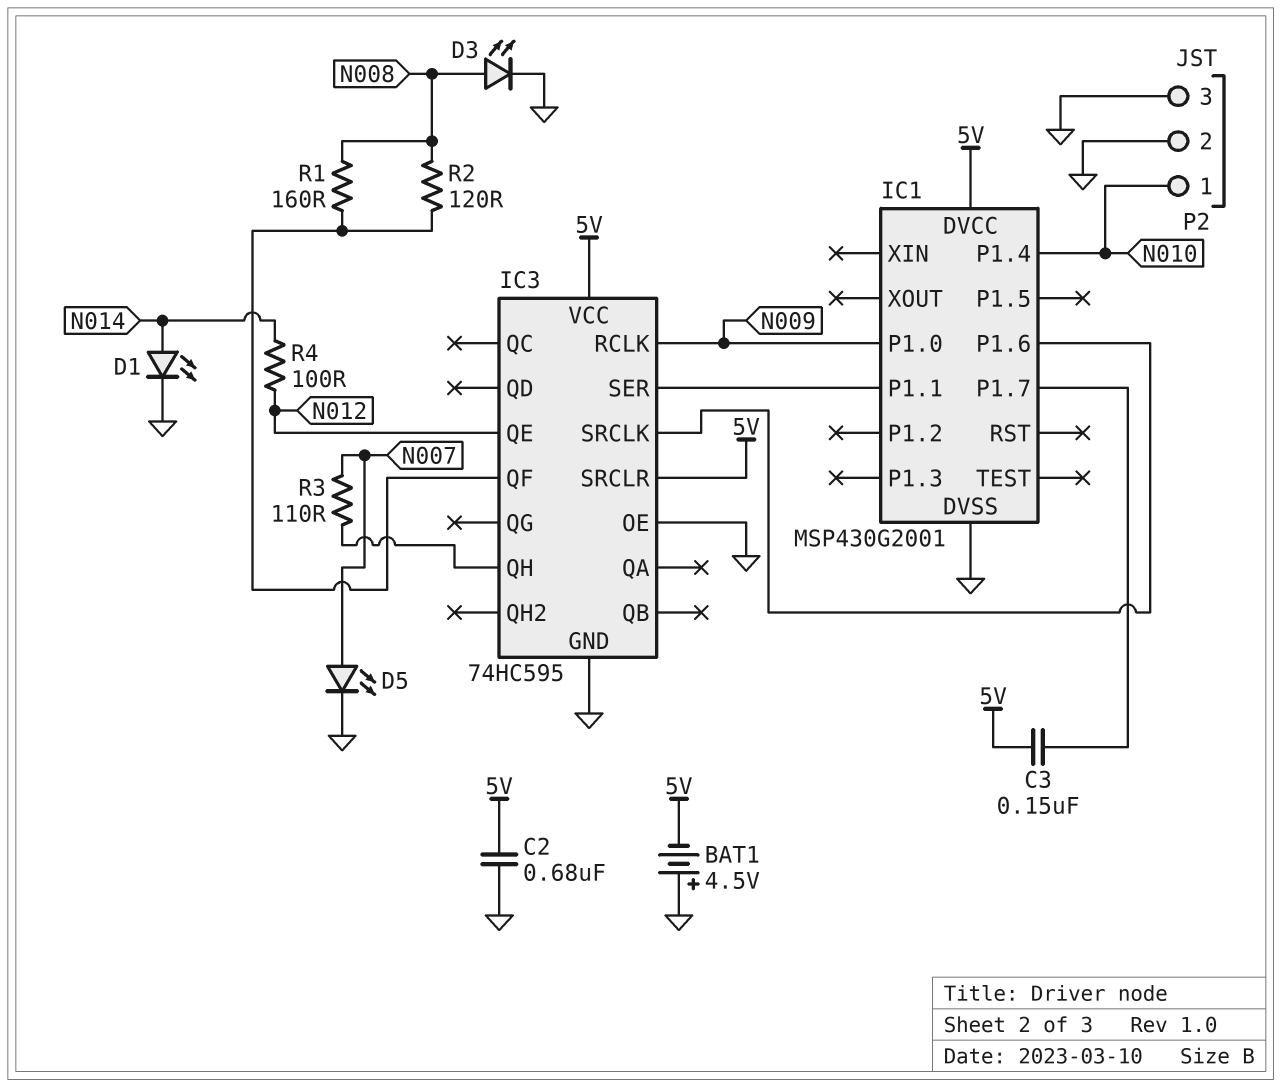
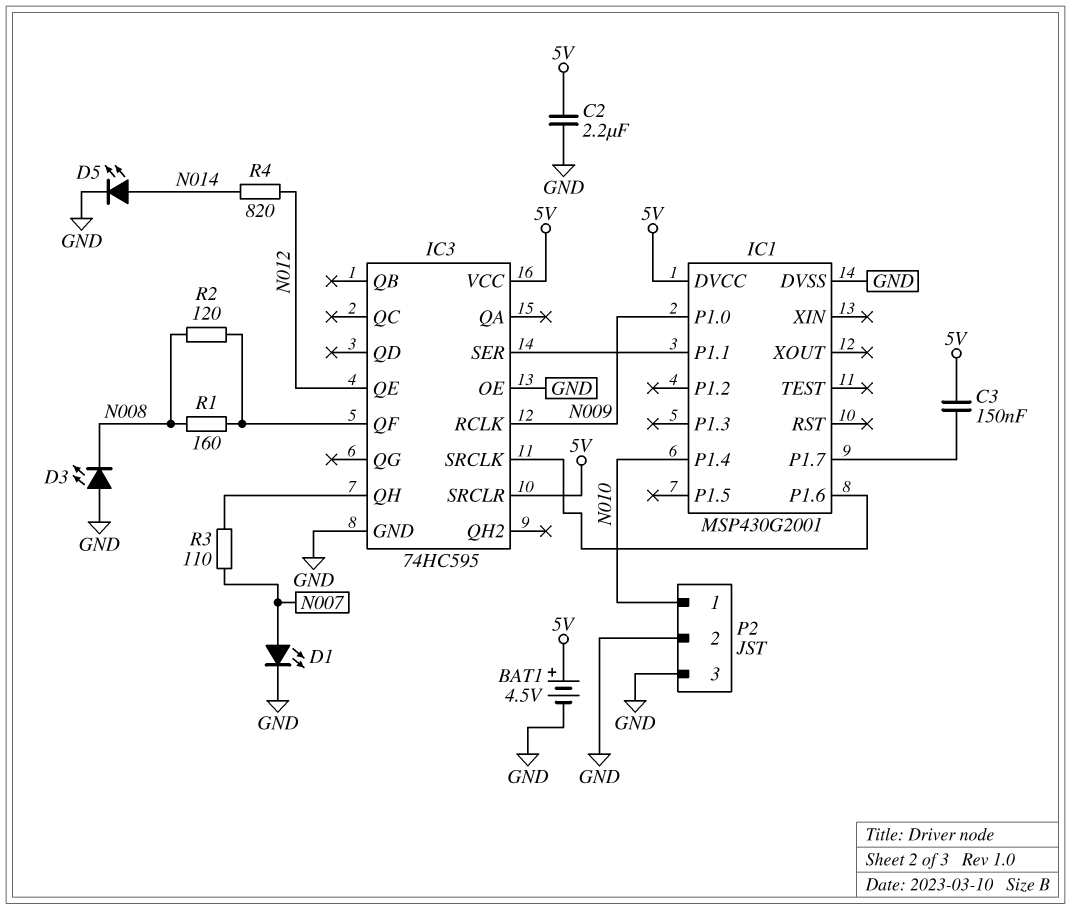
BAT1: 4.5V (plus GND, minus 5V) -> 4.5V (plus 5V, minus GND)
C2: 680nF (5V, GND) -> 2.2uF (5V, GND)
D1: LED (A N014, K GND) -> LED (A N007, K GND)
D3: LED (A N008, K GND) -> LED (A GND, K N008)
D5: LED (A N007, K GND) -> LED (A N014, K GND)
R4: 100 (N012, N014) -> 820 (N012, N014)

